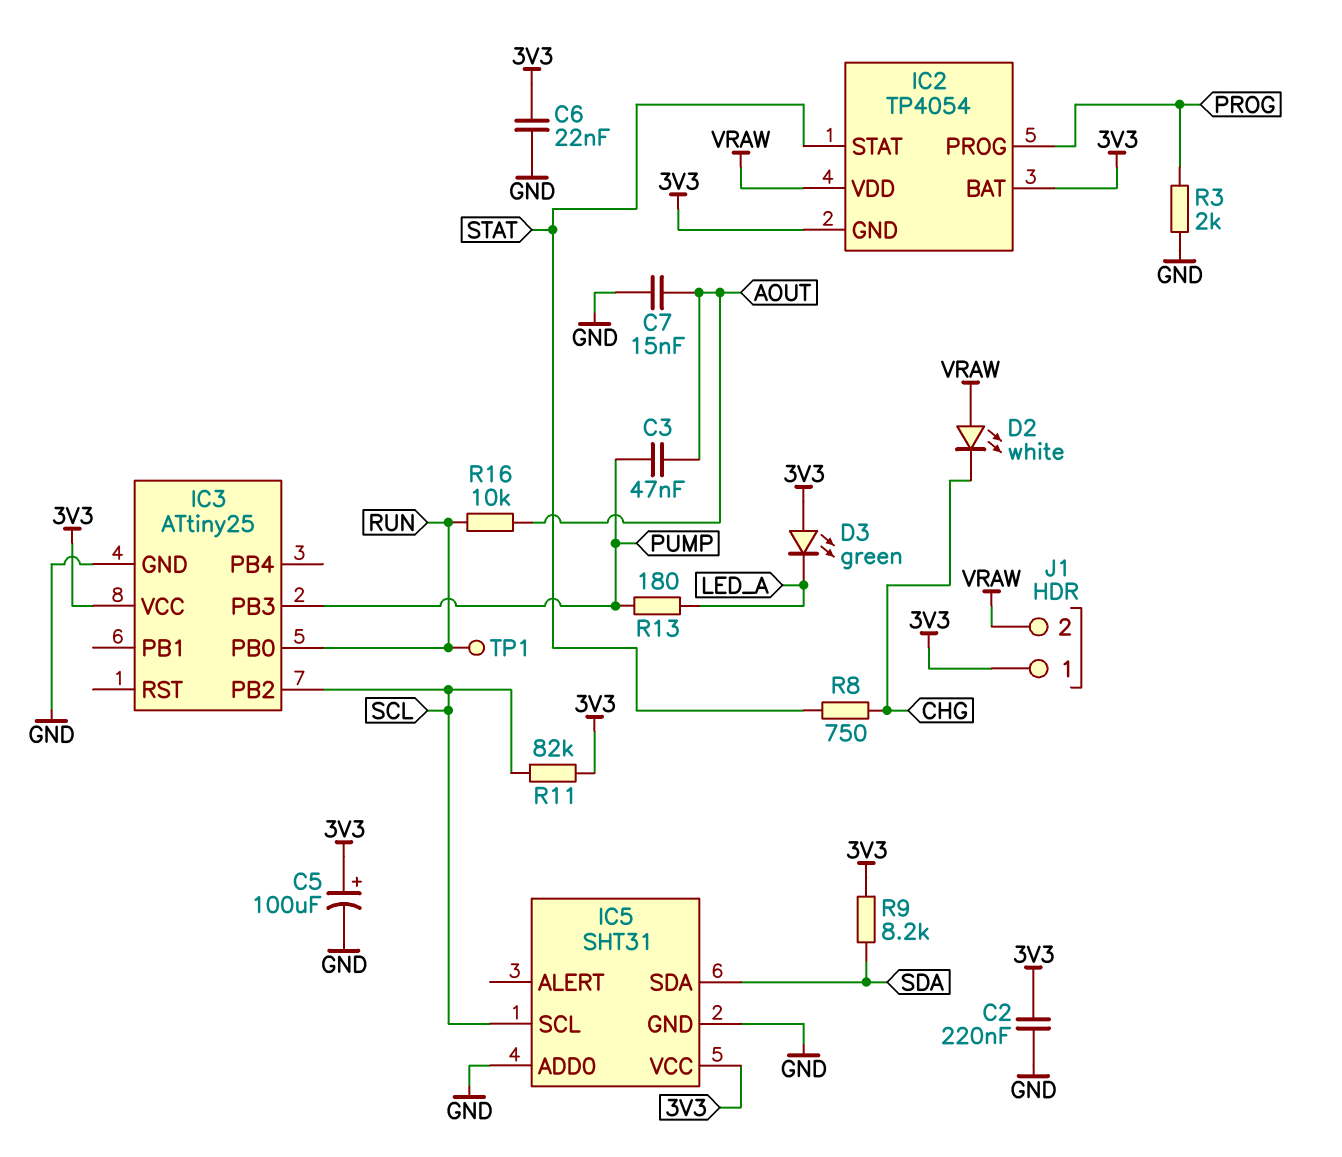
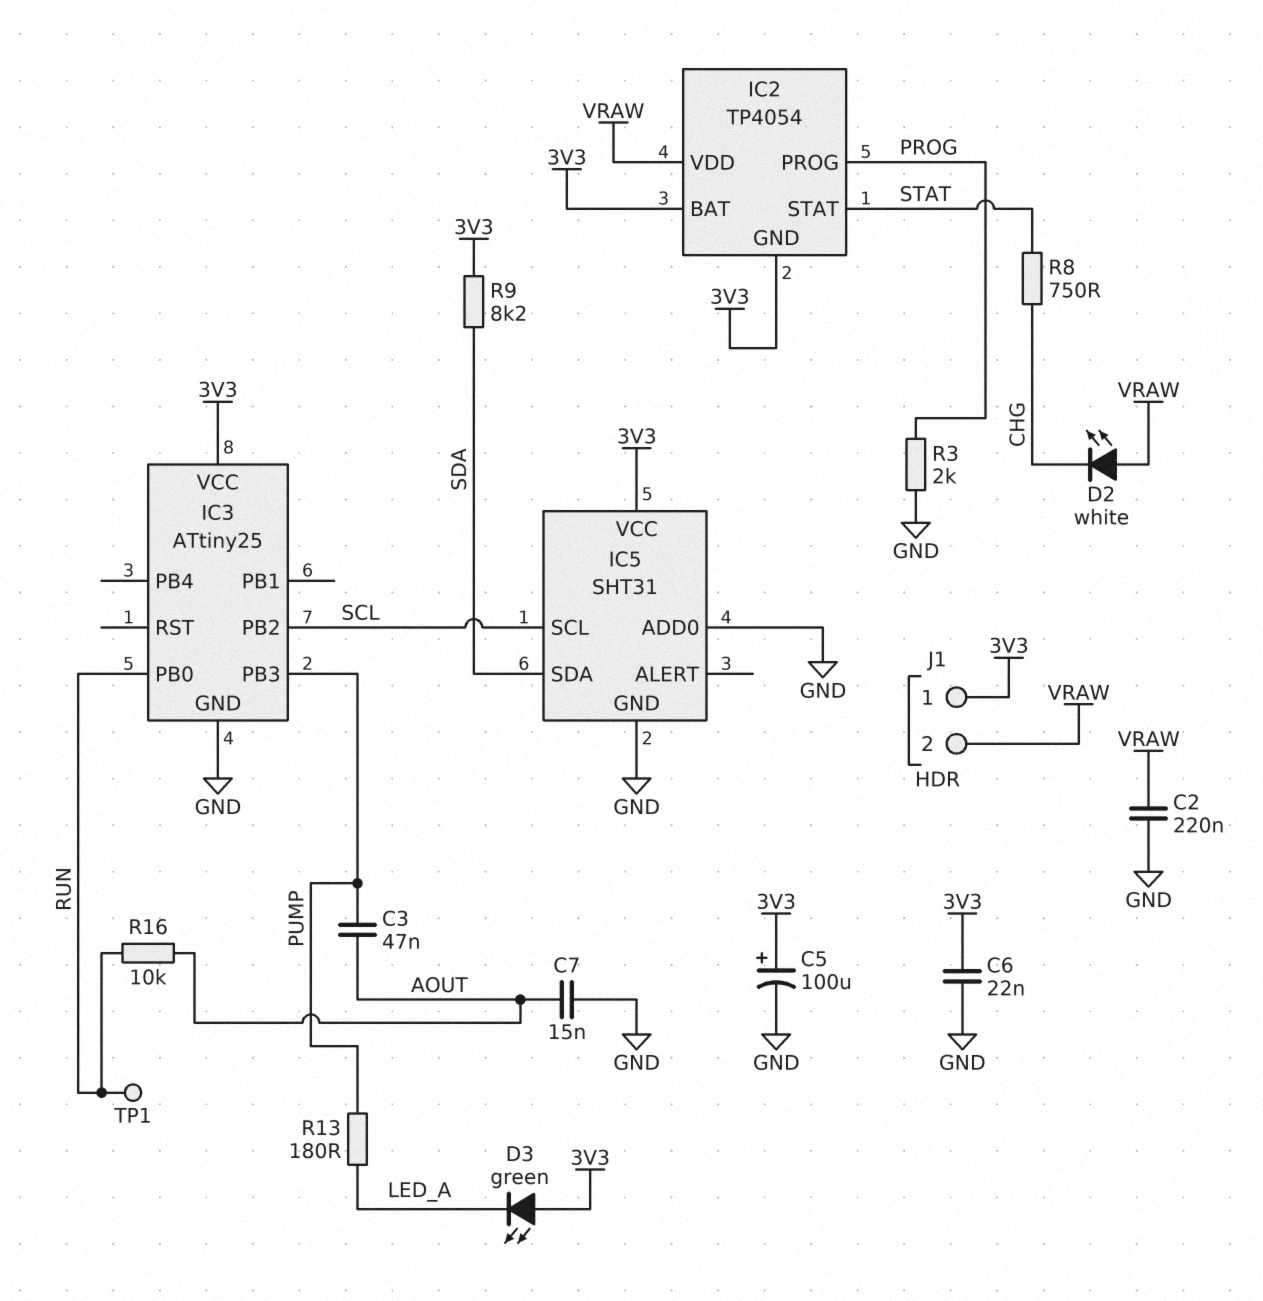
C2: 220nF (3V3, GND) -> 220nF (GND, VRAW)
R11: 82k (3V3, SCL) -> none

